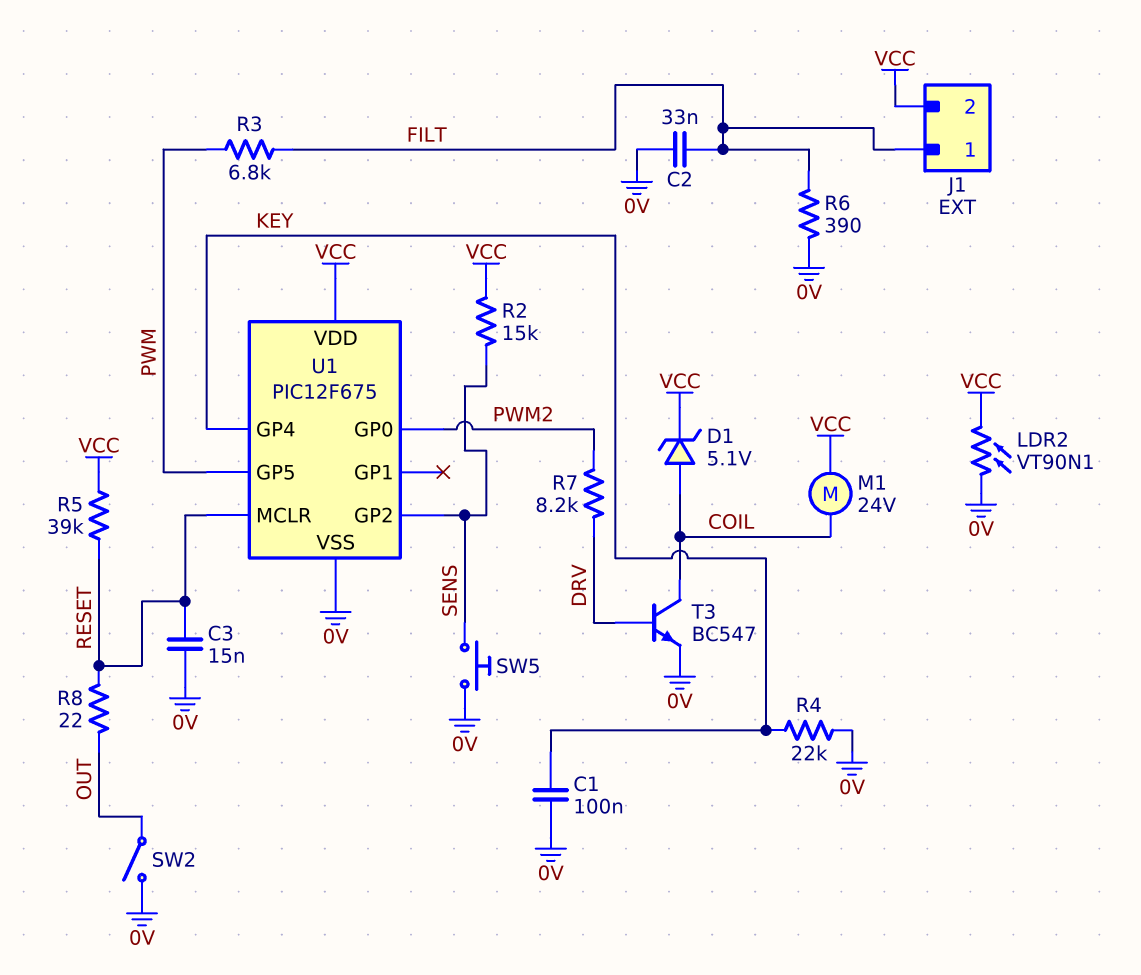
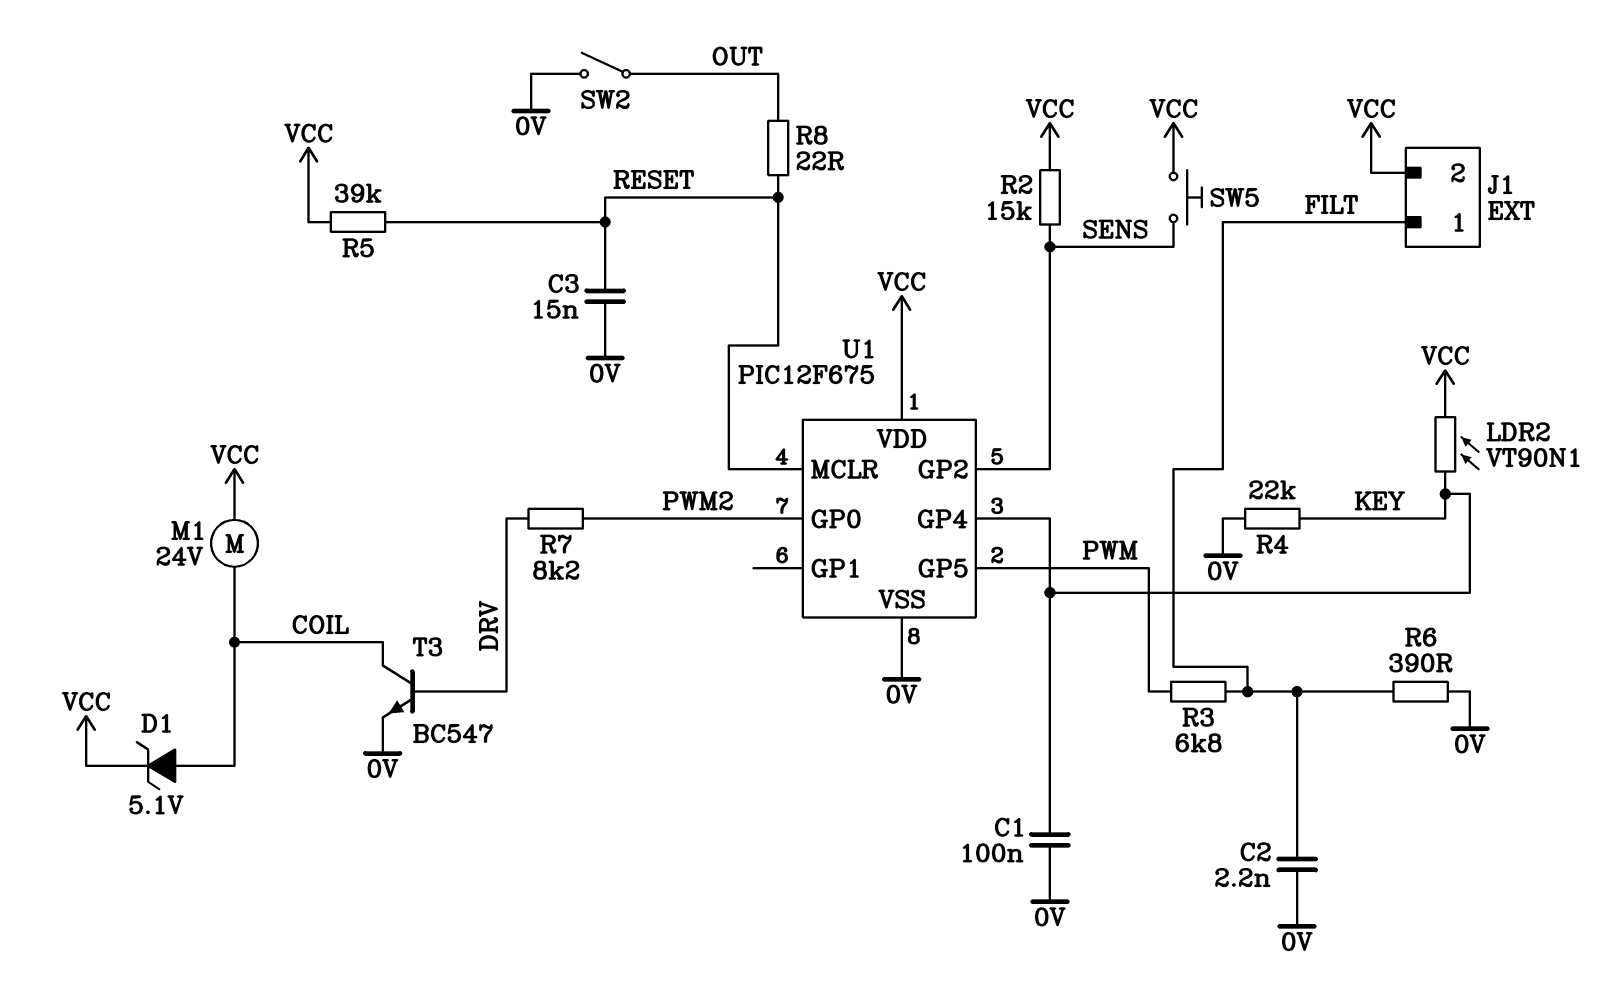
C2: 33nF (0V, FILT) -> 2.2nF (0V, FILT)
LDR2: VT90N1 (0V, VCC) -> VT90N1 (KEY, VCC)
SW5: button (0V, SENS) -> button (SENS, VCC)

